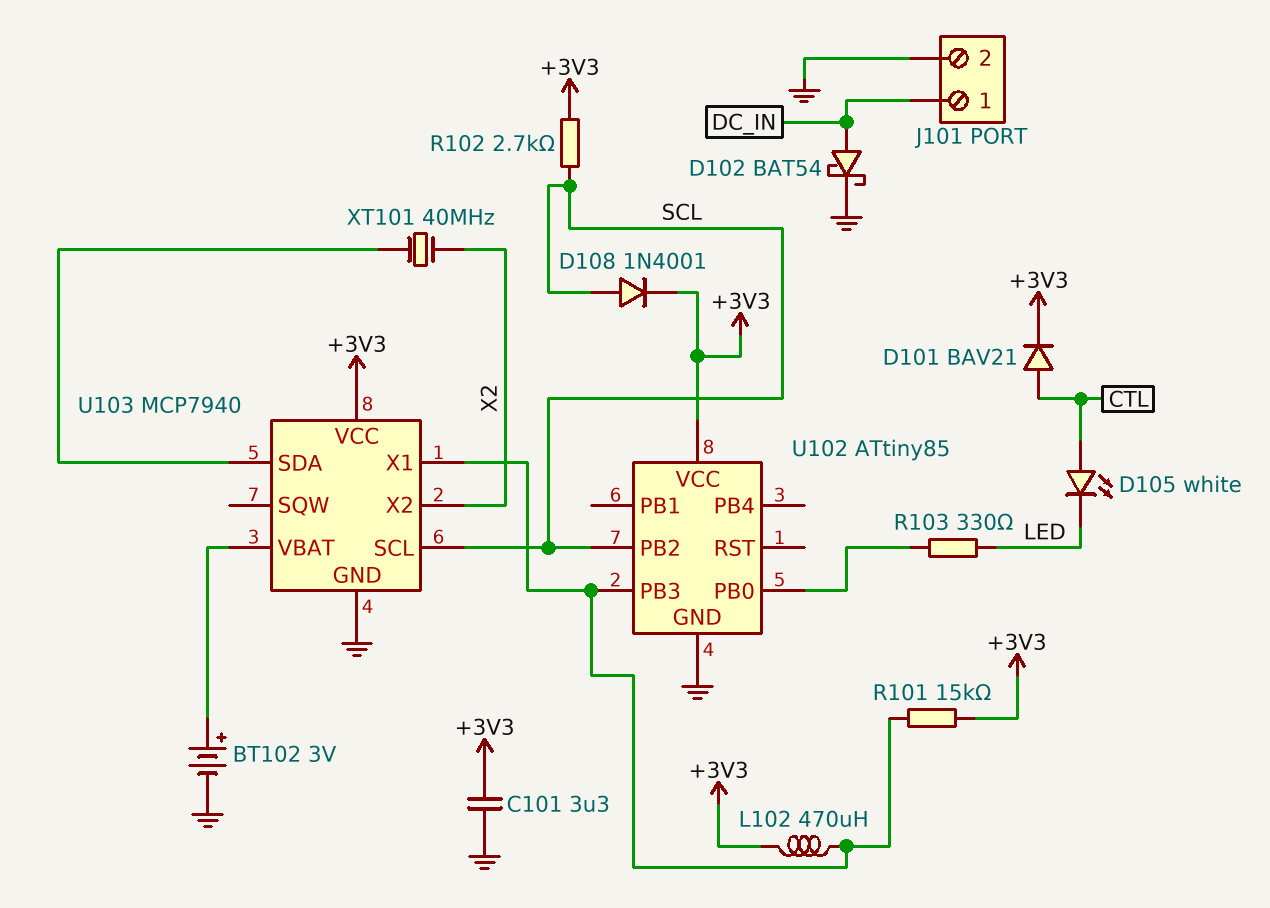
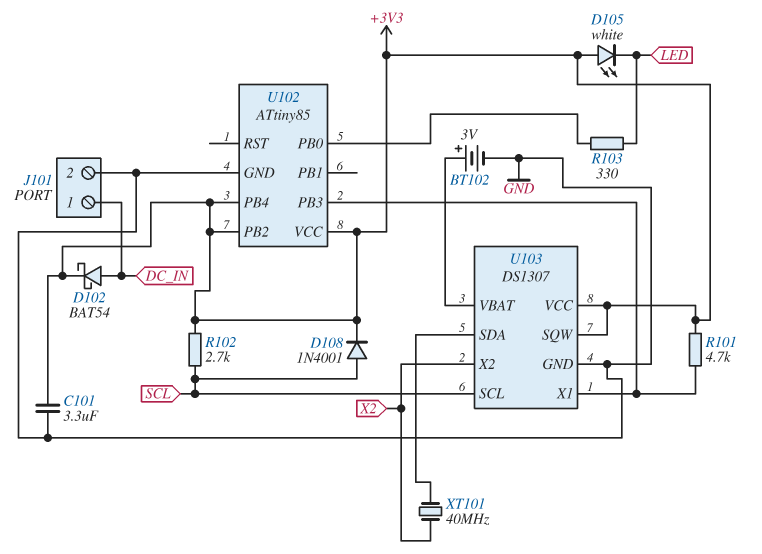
D101: diode BAV21 (A CTL, K +3V3) -> none
D102: schottky BAT54 (A DC_IN, K GND) -> schottky BAT54 (A DC_IN, K +3V3)
D105: LED white (A CTL, K LED) -> LED white (A +3V3, K LED)
L102: 470uH (+3V3, U102/PB3) -> none
R101: 15k (+3V3, U102/PB3) -> 4.7k (+3V3, U102/PB3)
U102 pin PB2: SCL -> +3V3
U102 pin PB4: none -> +3V3
U103: MCP7940 -> DS1307
U103 pin SQW: none -> +3V3

